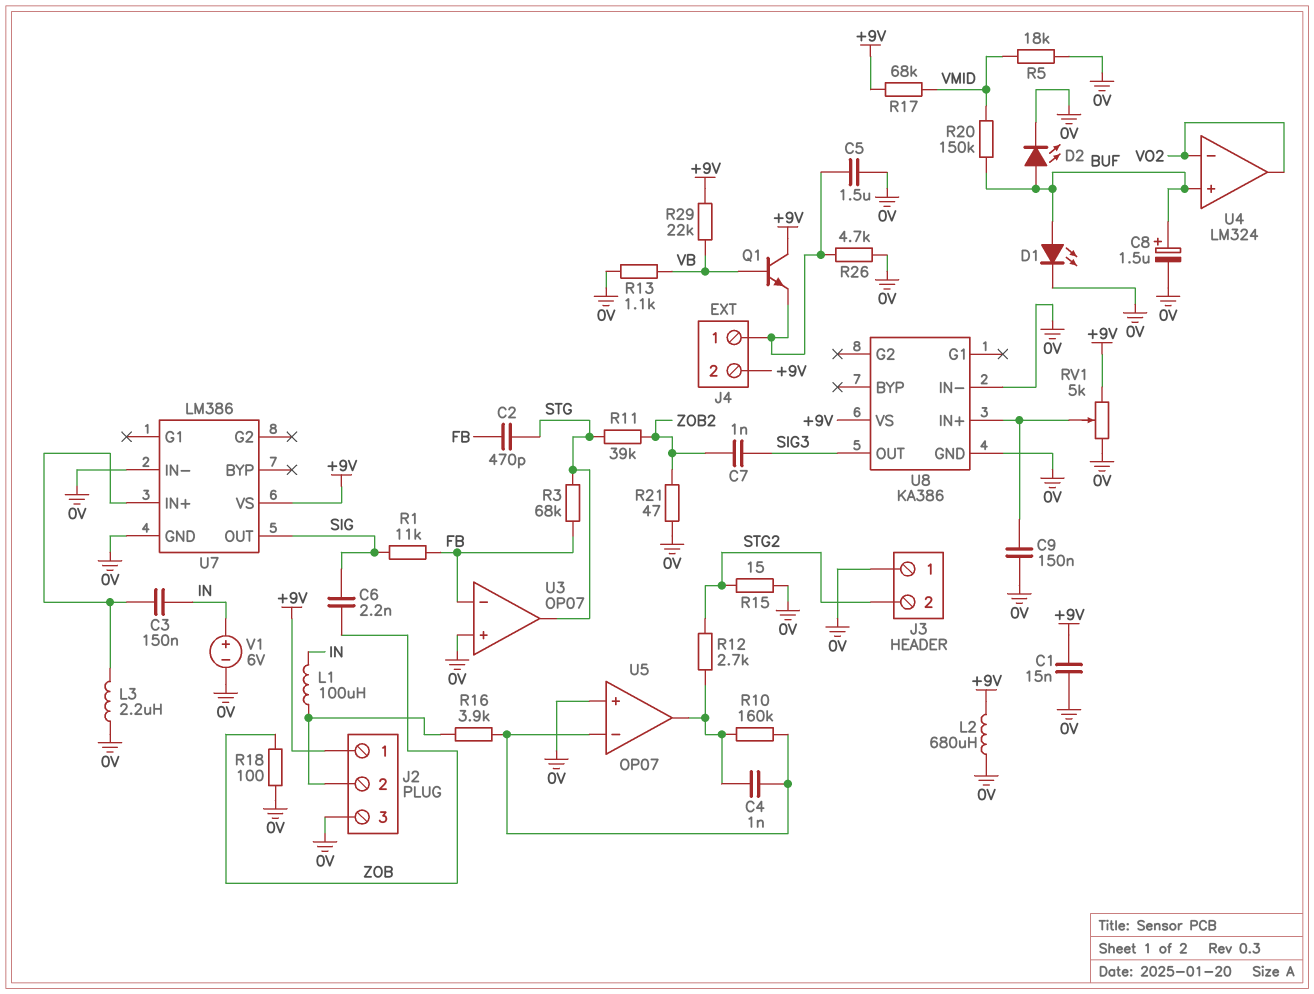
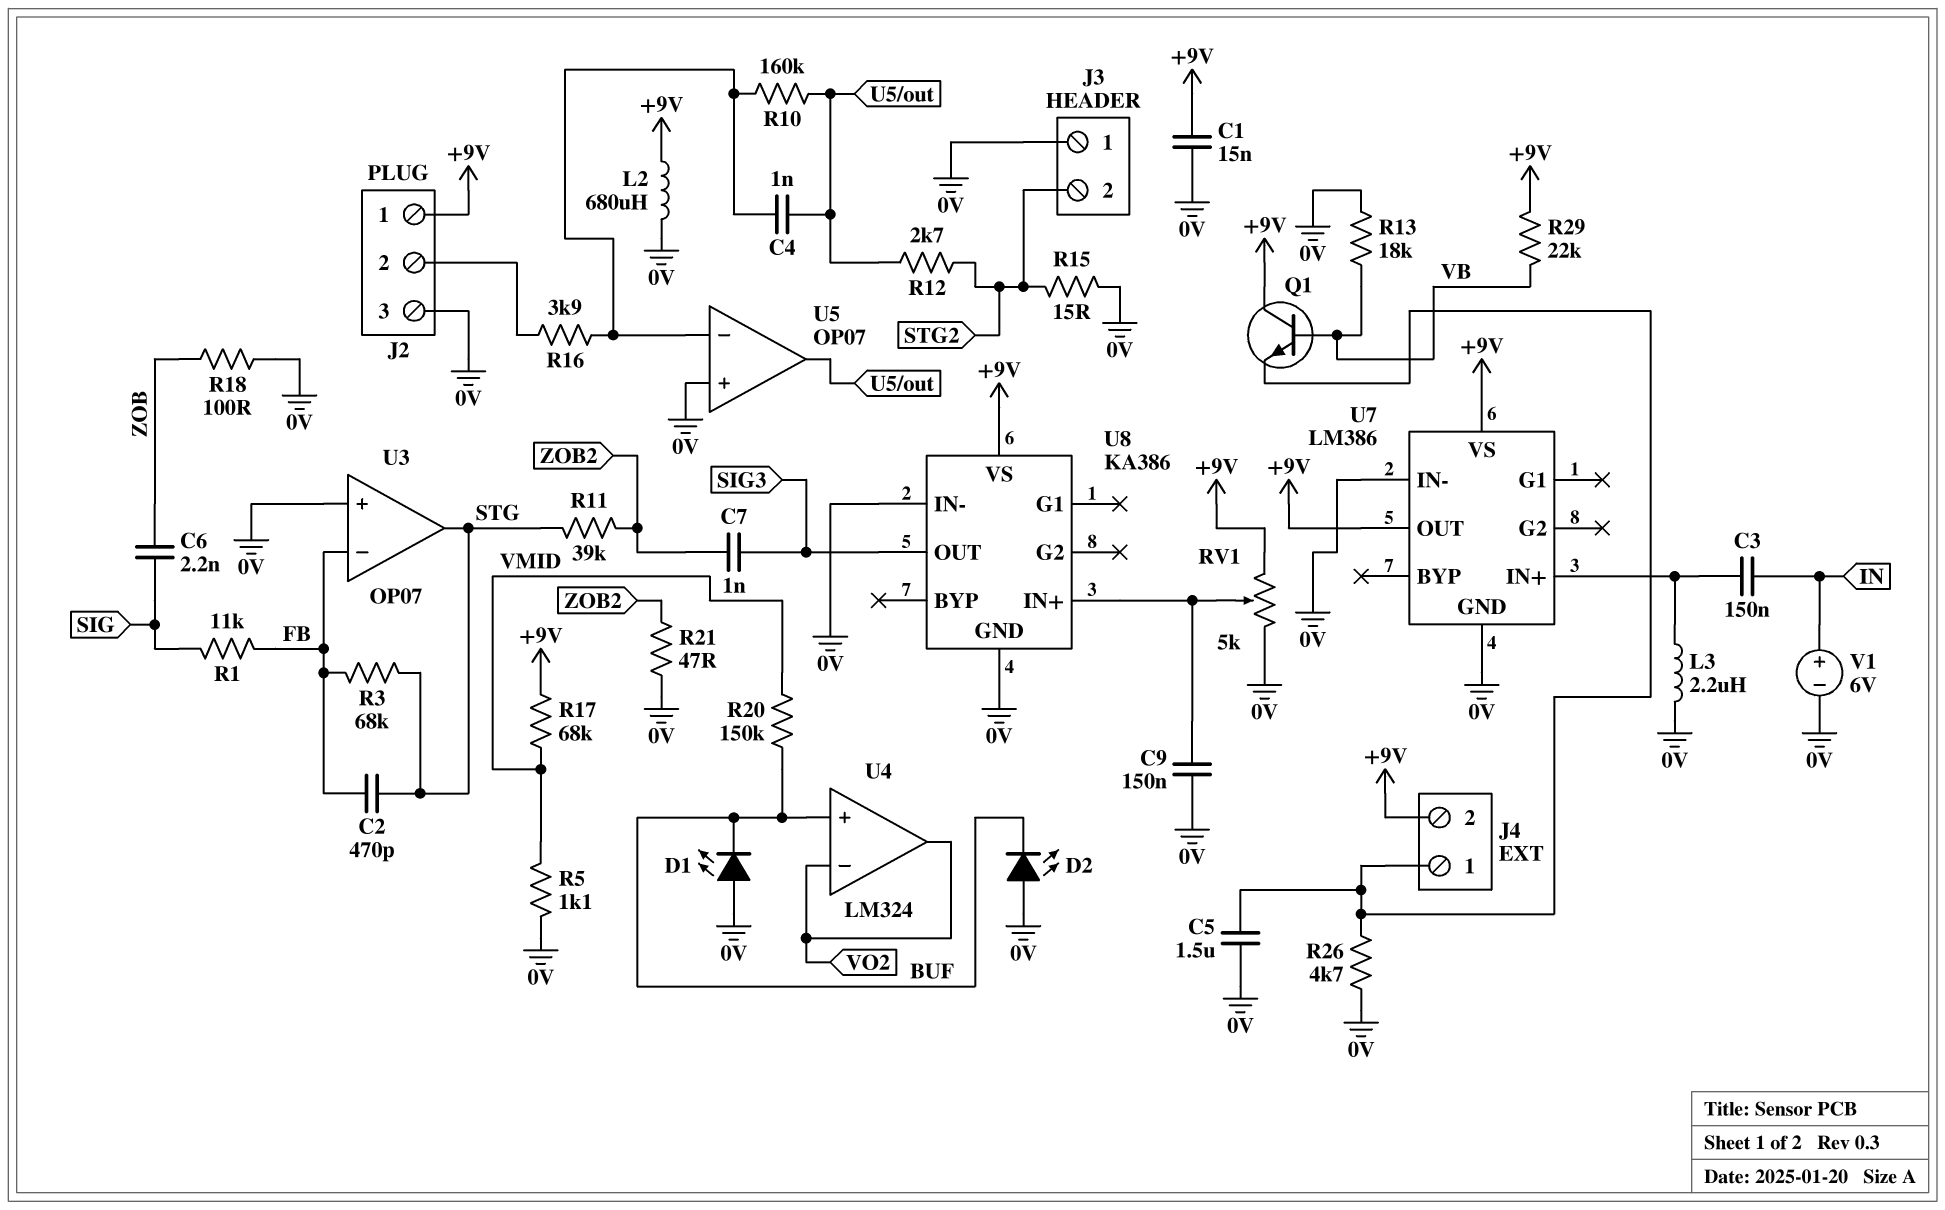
C8: 1.5uF (plus BUF, minus 0V) -> none
D1: LED (A BUF, K 0V) -> LED (A 0V, K BUF)
D2: LED (A BUF, K 0V) -> LED (A 0V, K BUF)
L1: 100uH (IN, J2/2) -> none
R5: 18k (0V, VMID) -> 1.1k (0V, VMID)
R13: 1.1k (0V, VB) -> 18k (0V, VB)
U7 pin OUT: SIG -> +9V

